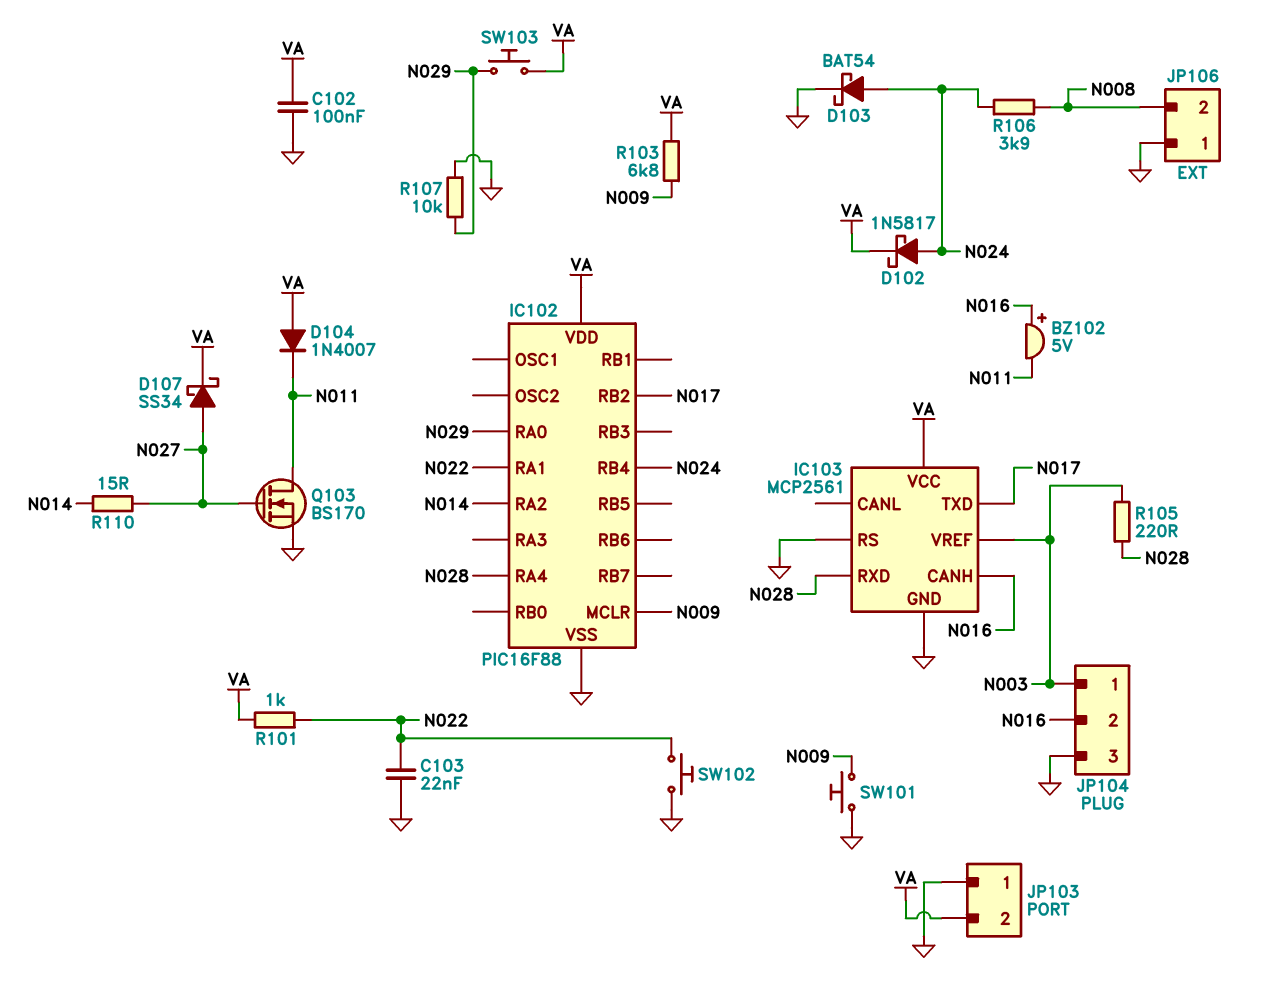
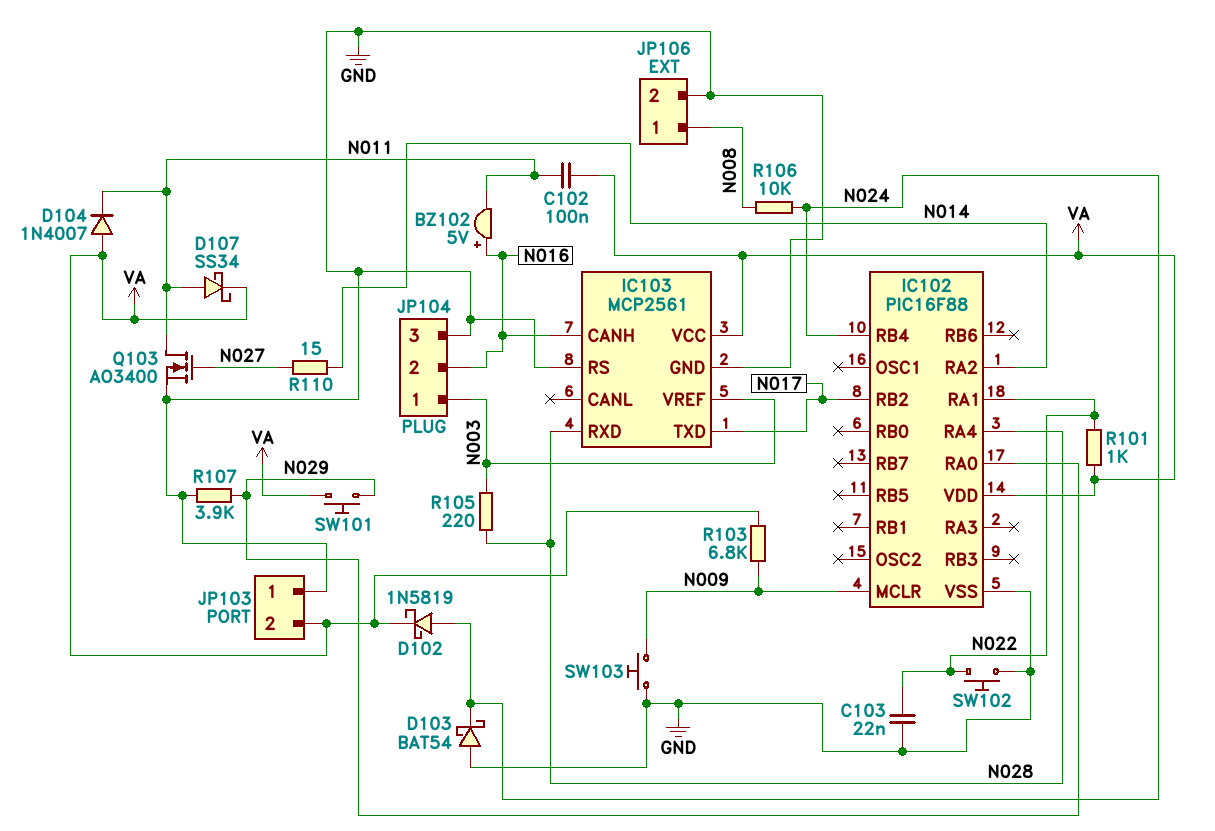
C102: 100nF (GND, VA) -> 100nF (N011, VA)
D102: schottky 1N5817 (A N024, K VA) -> schottky 1N5819 (A N024, K VA)
D103: schottky BAT54 (A N024, K GND) -> schottky BAT54 (A GND, K N024)
D107: schottky SS34 (A N027, K VA) -> schottky SS34 (A N011, K VA)
JP106 pin 1: GND -> N008
JP106 pin 2: N008 -> GND
Q103: NMOS BS170 (G N027, D N011, S GND) -> NMOS AO3400 (G N027, D N011, S GND)
R106: 3.9k (N008, N024) -> 10k (N008, N024)
R107: 10k (GND, N029) -> 3.9k (GND, N029)
SW101: button (GND, N009) -> button (N029, VA)
SW103: button (N029, VA) -> button (GND, N009)

